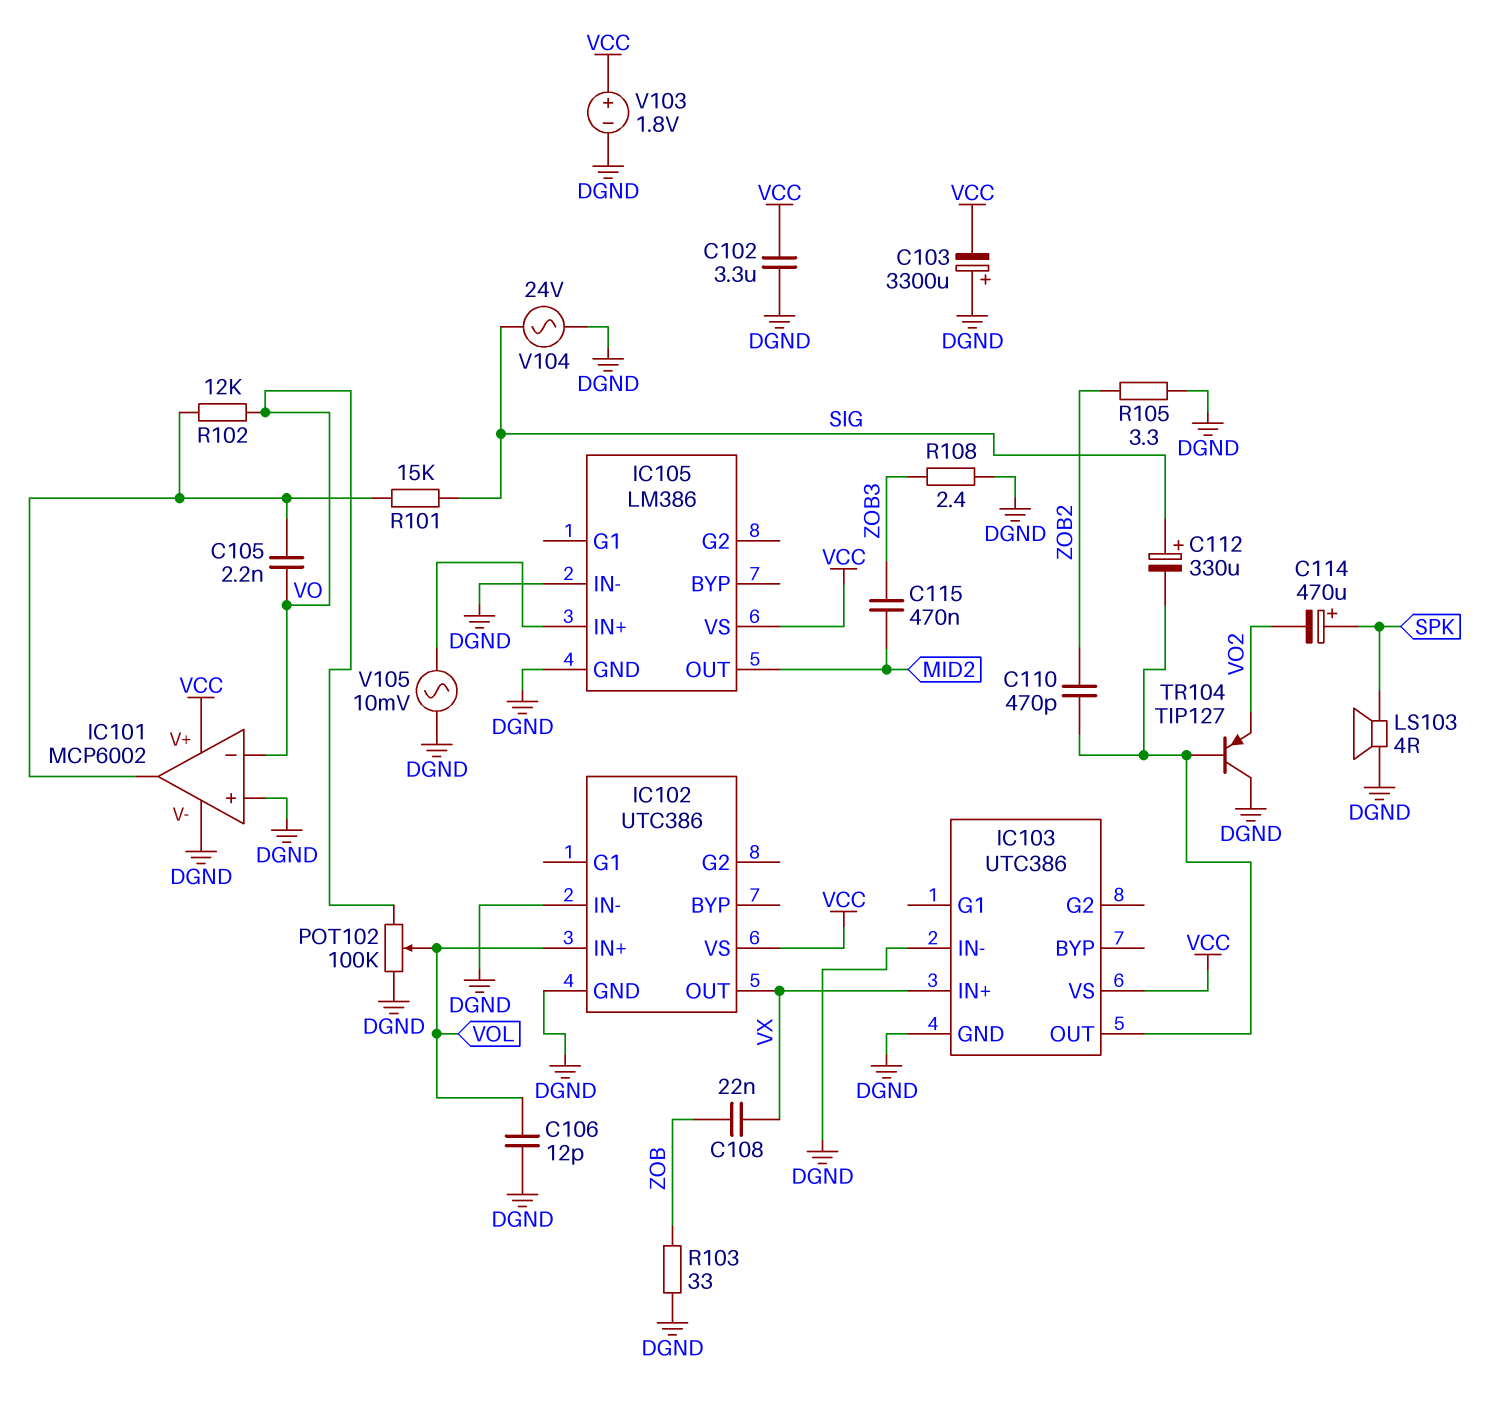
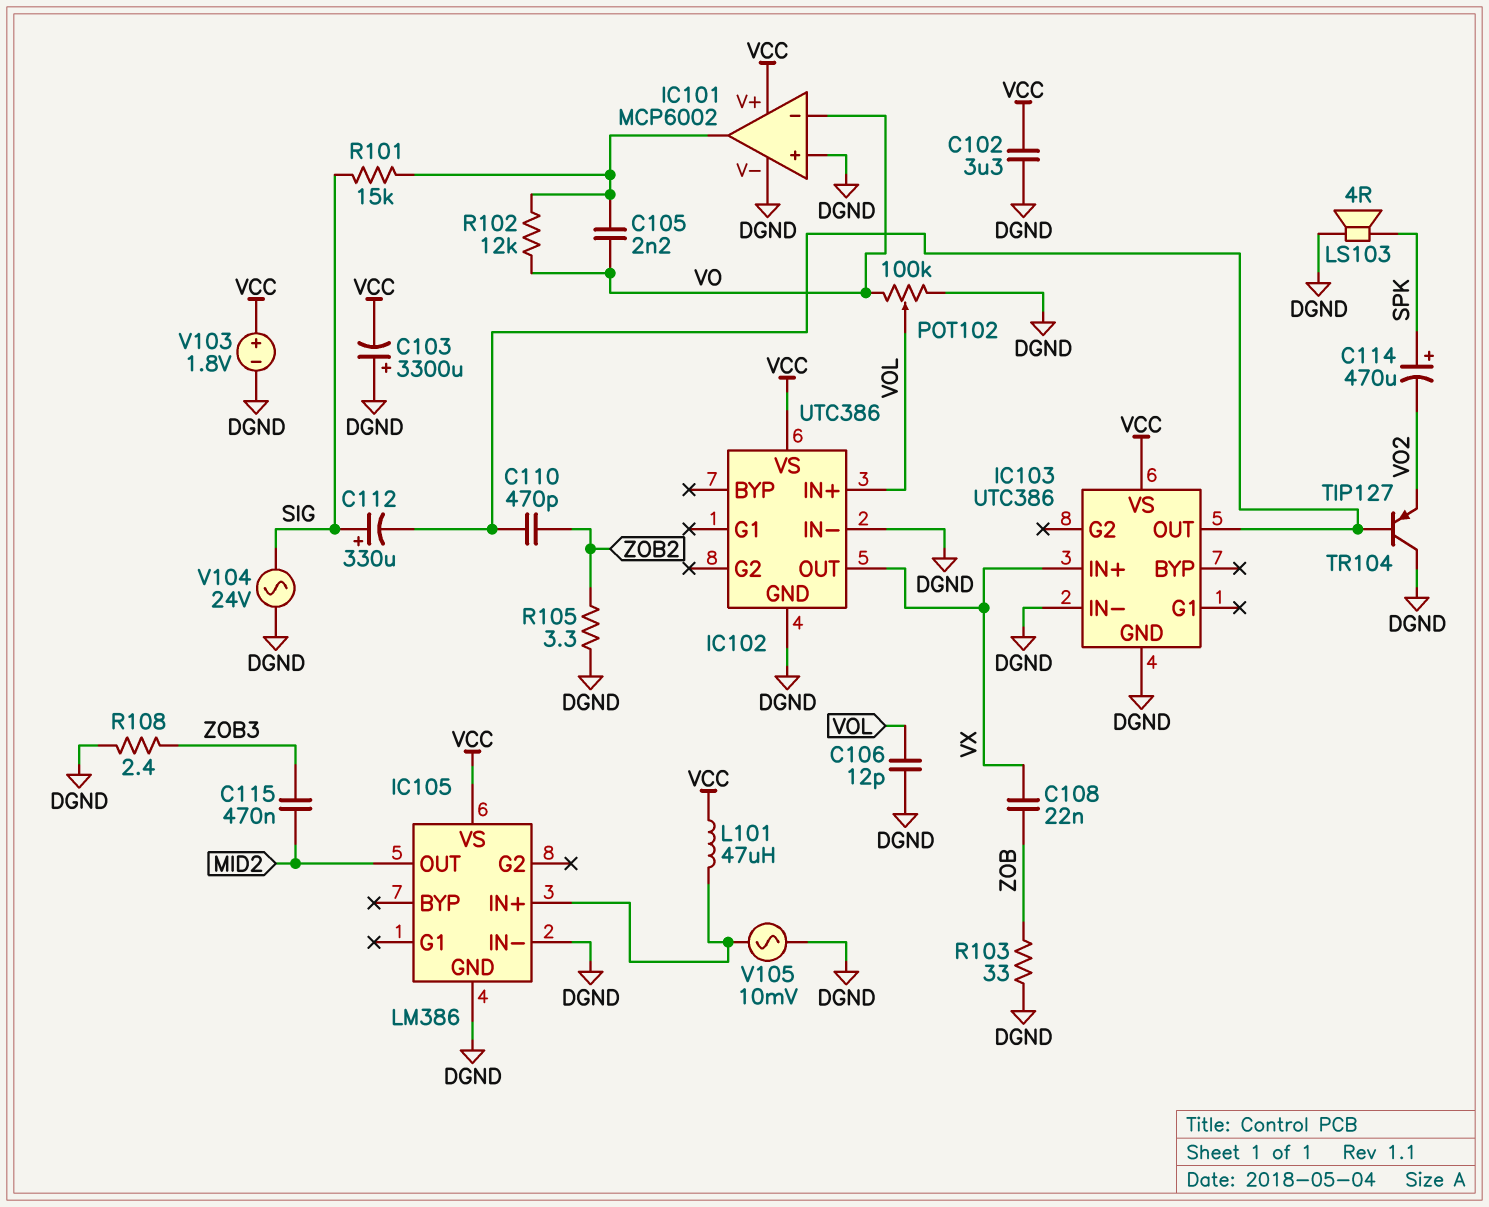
L101: none -> 47uH (IC105/IN+, VCC)

